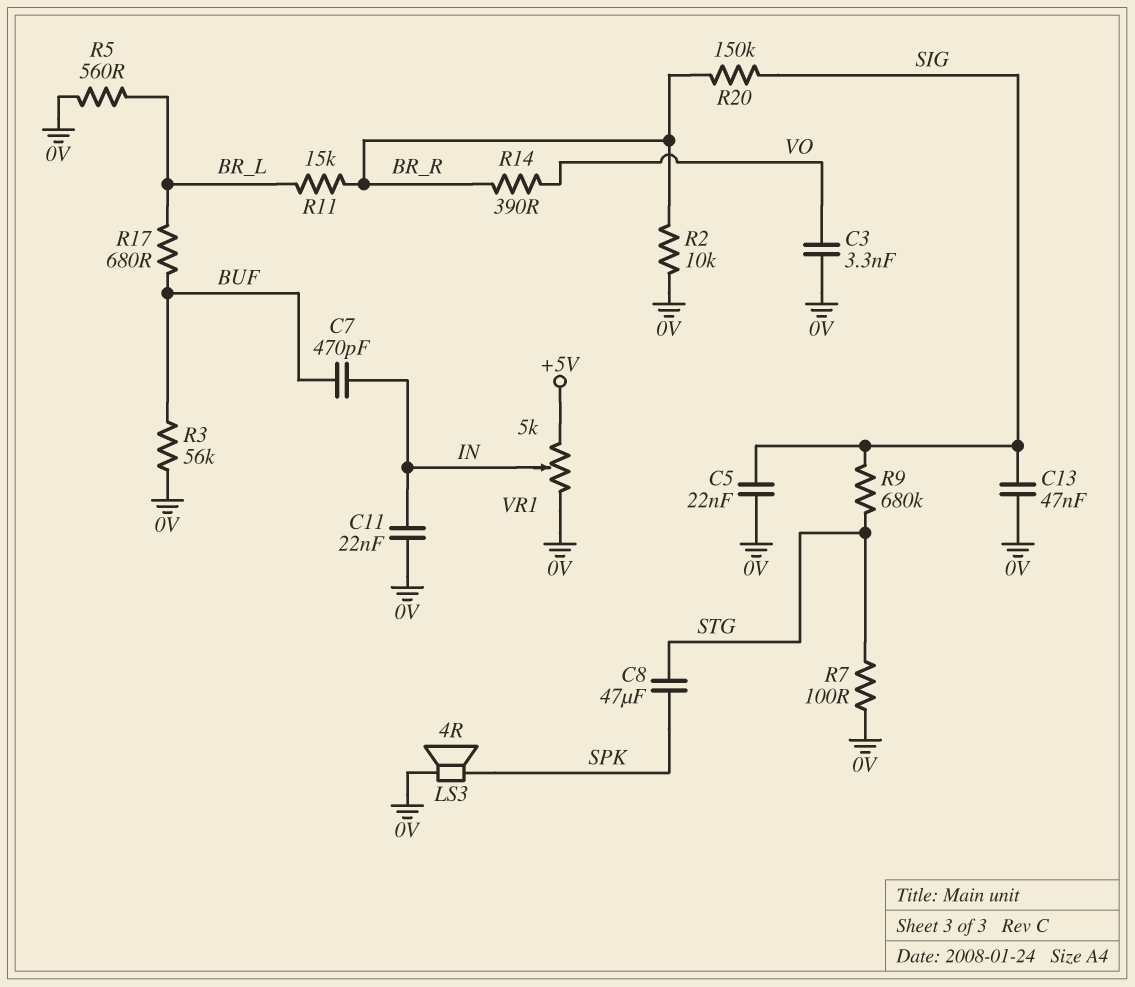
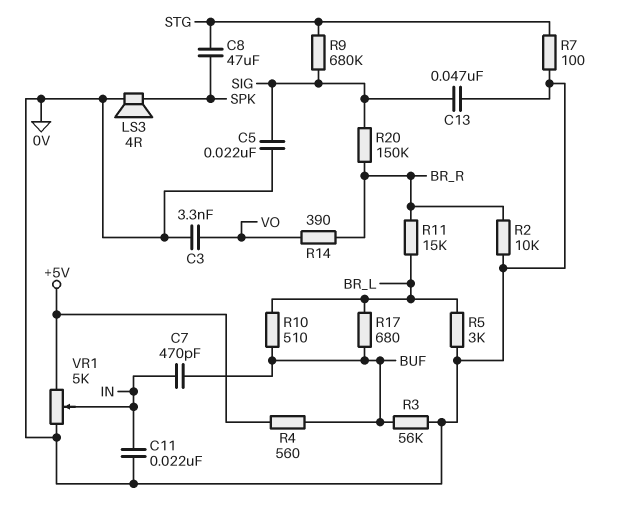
R4: none -> 560 (+5V, BUF)
R5: 560 (0V, BR_L) -> 3k (0V, BR_L)
R10: none -> 510 (BR_L, BUF)

